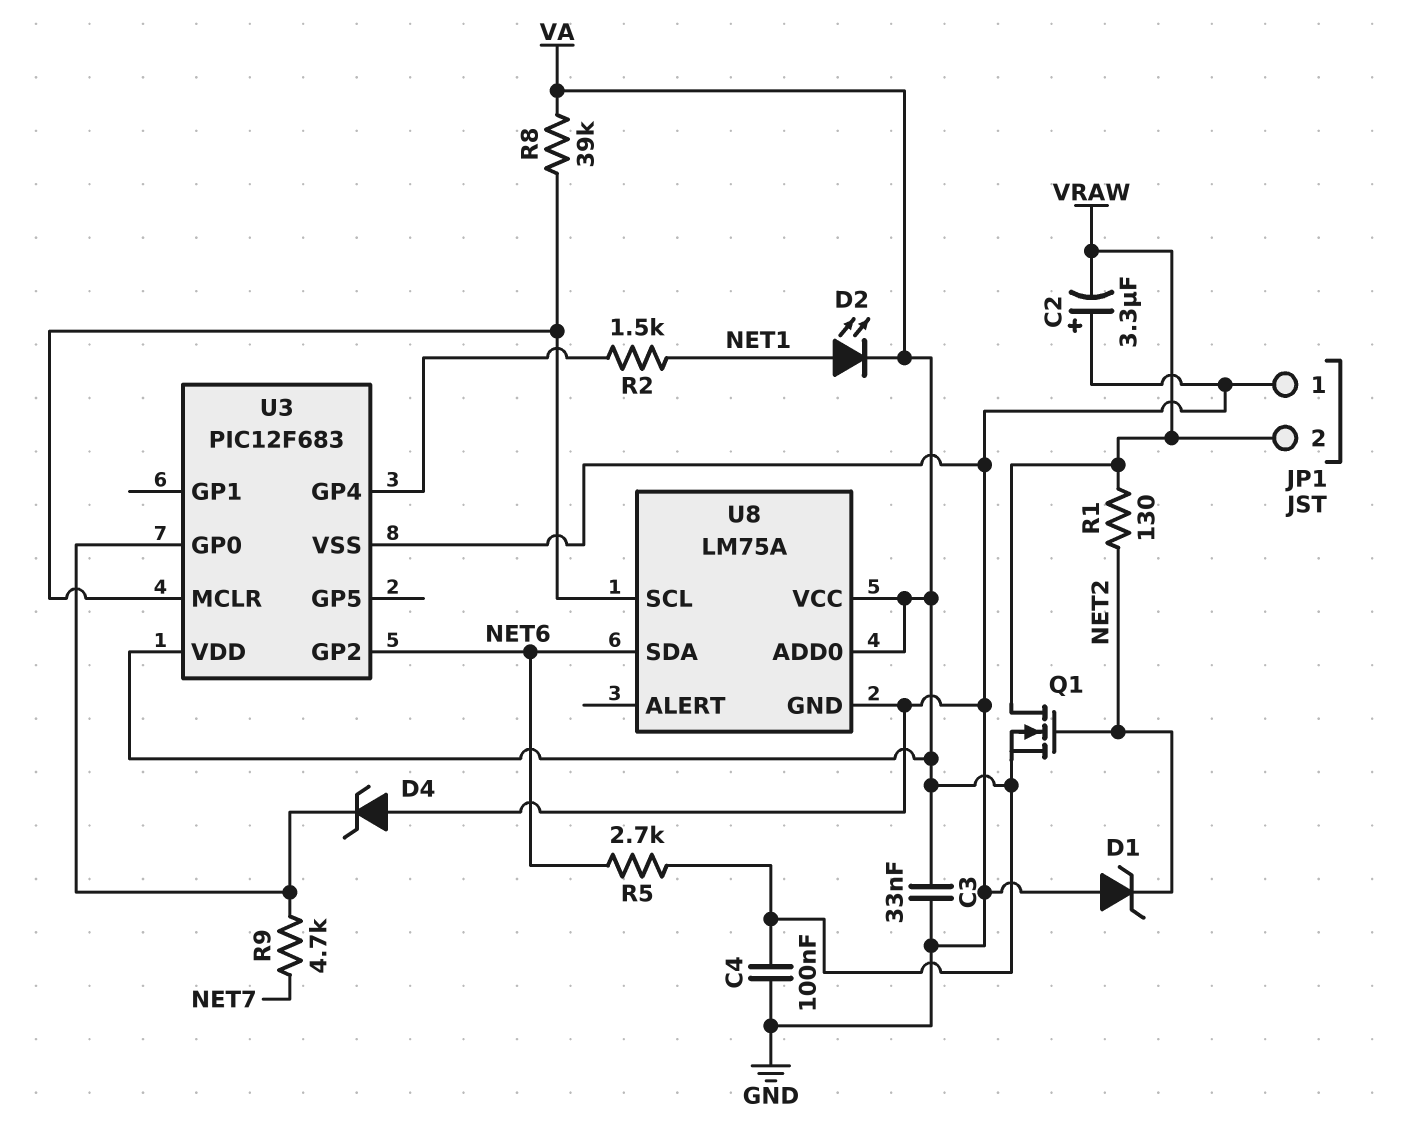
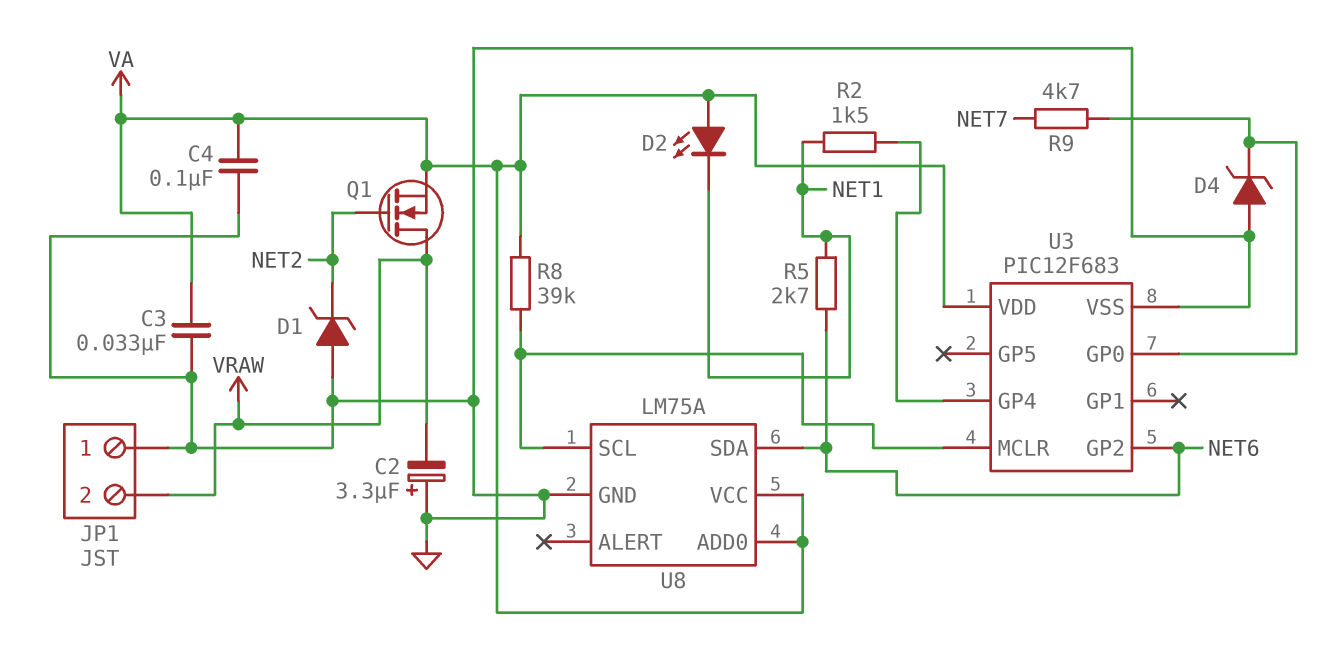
D2: LED (A NET1, K VA) -> LED (A VA, K NET1)
R1: 130 (NET2, VRAW) -> none
R5: 2.7k (NET6, VA) -> 2.7k (NET1, NET6)

